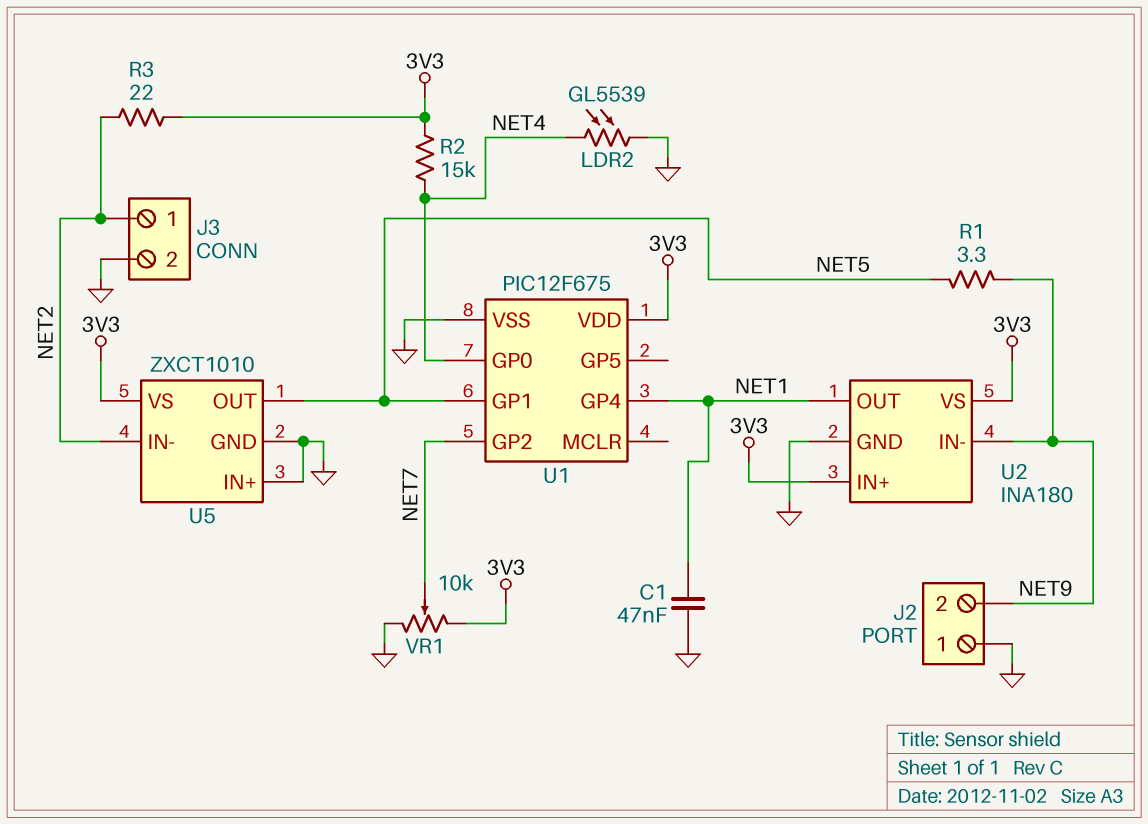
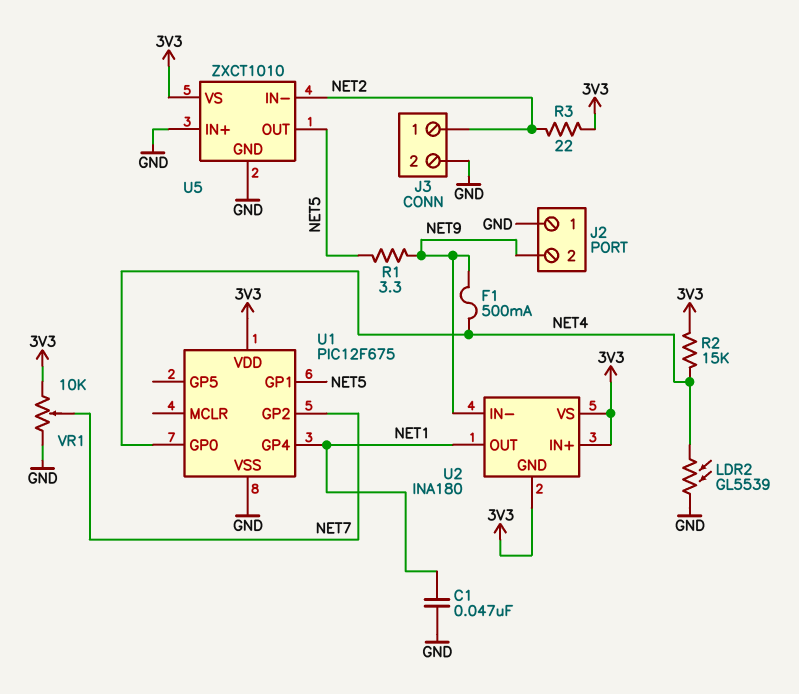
F1: none -> 500mA (NET4, NET9)
U2 pin GND: GND -> 3V3

